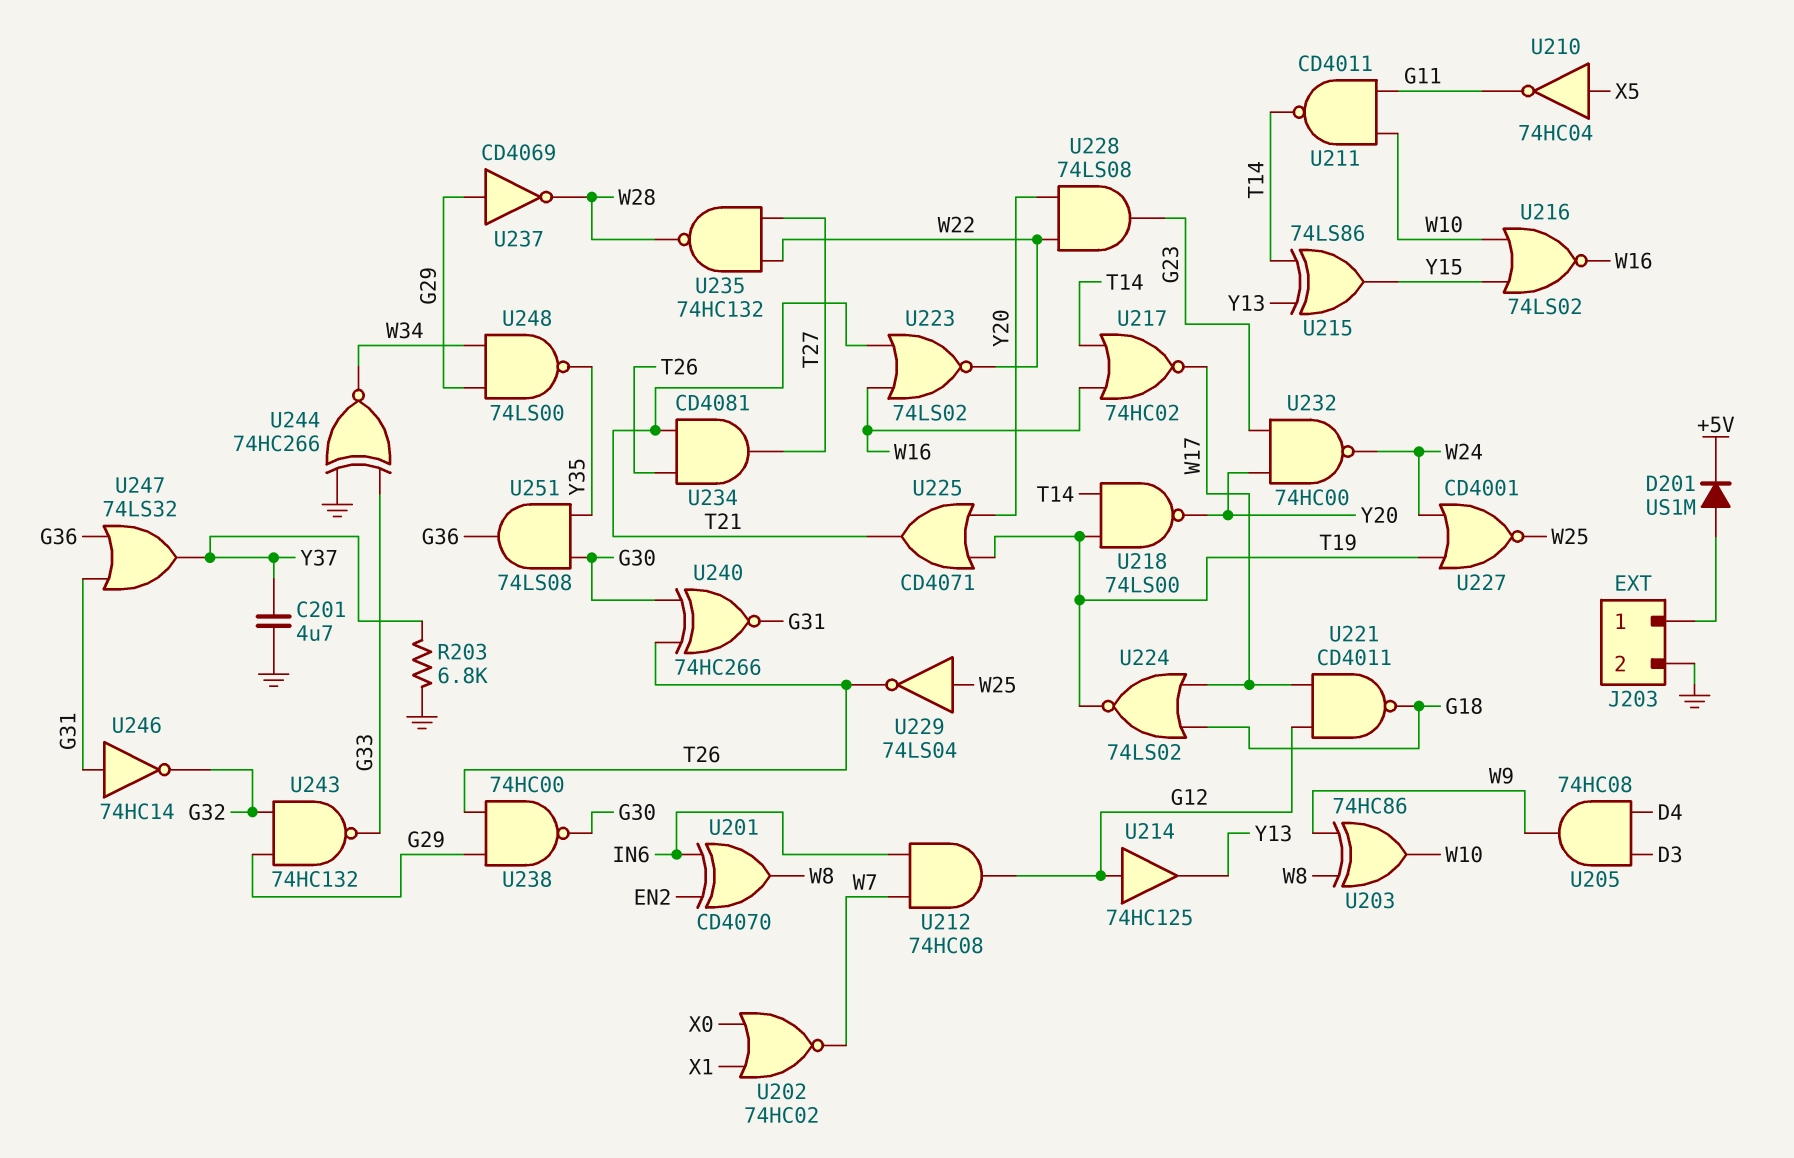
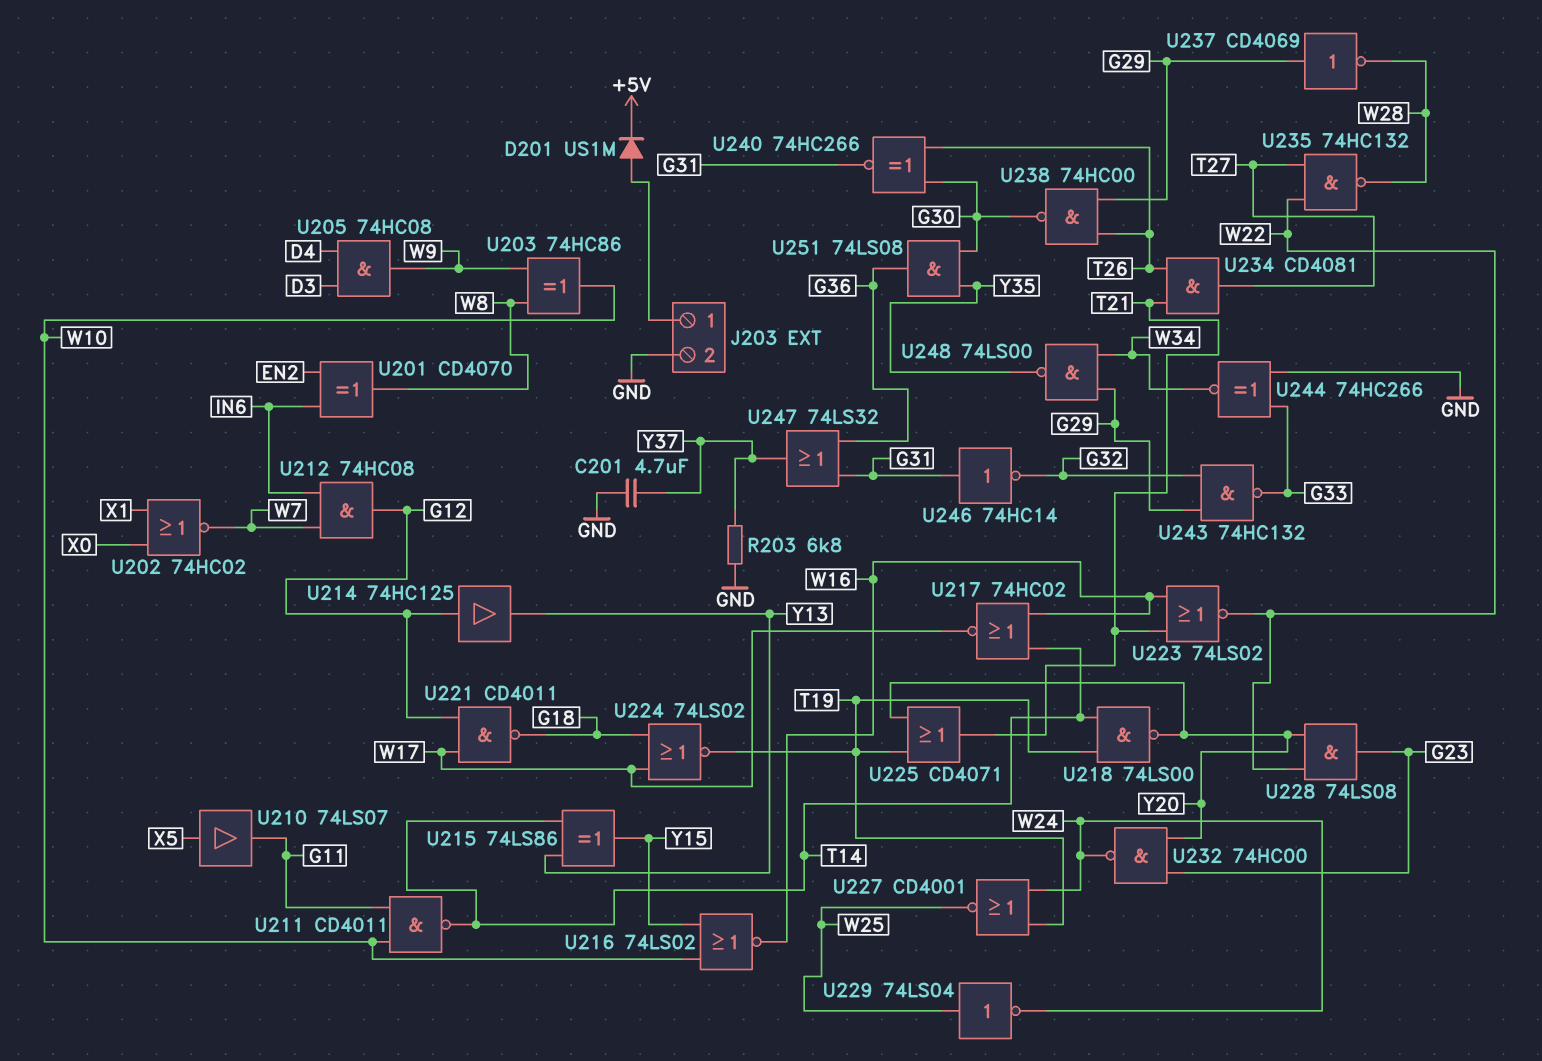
U210: NOT 74HC04 (in X5, out G11) -> buffer 74LS07 (in X5, out G11)
U229: NOT 74LS04 (in W25, out T26) -> NOT 74LS04 (in W25, out W24)

